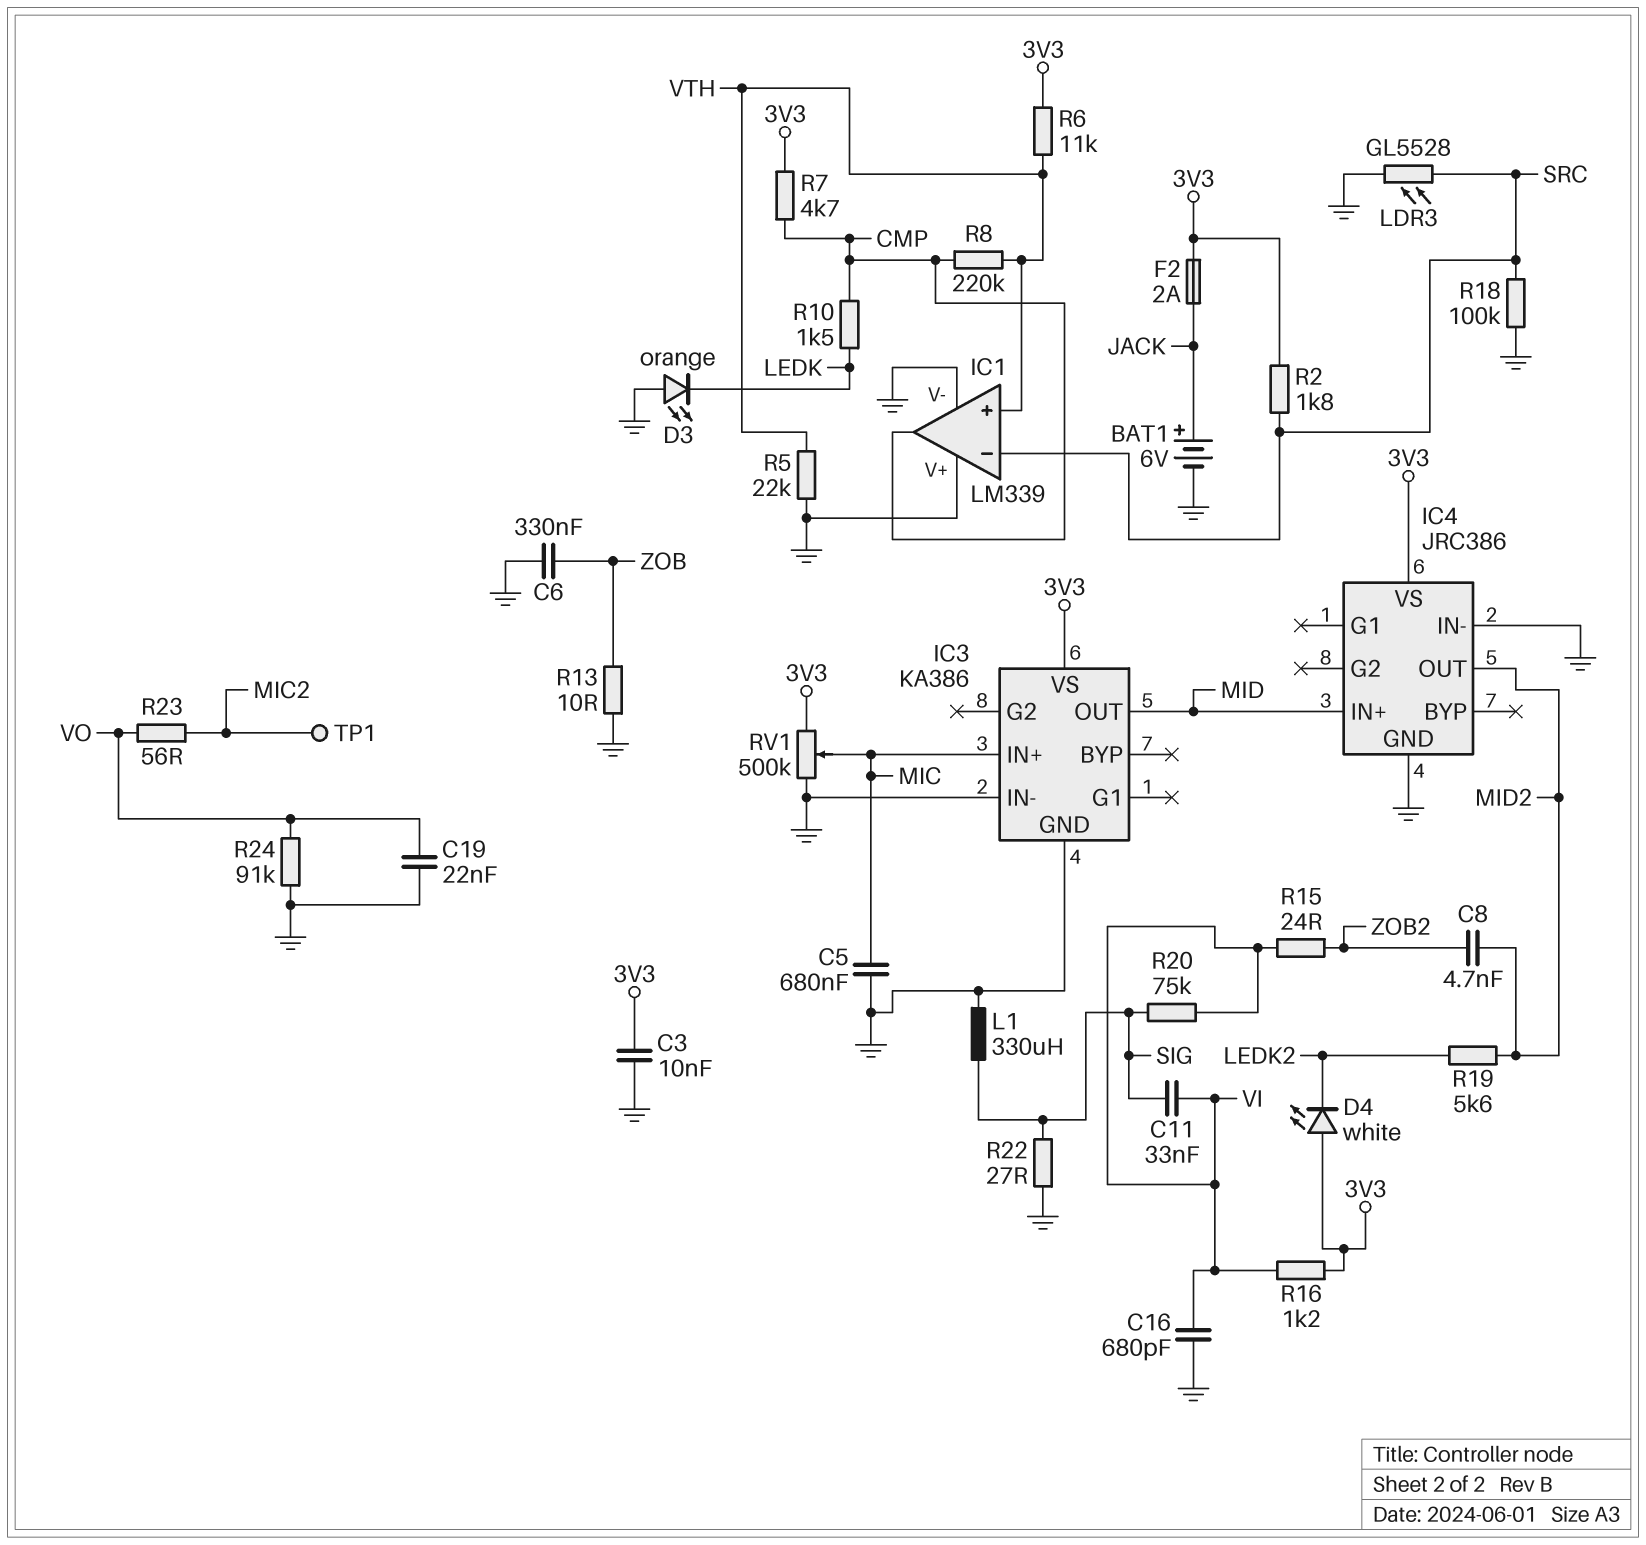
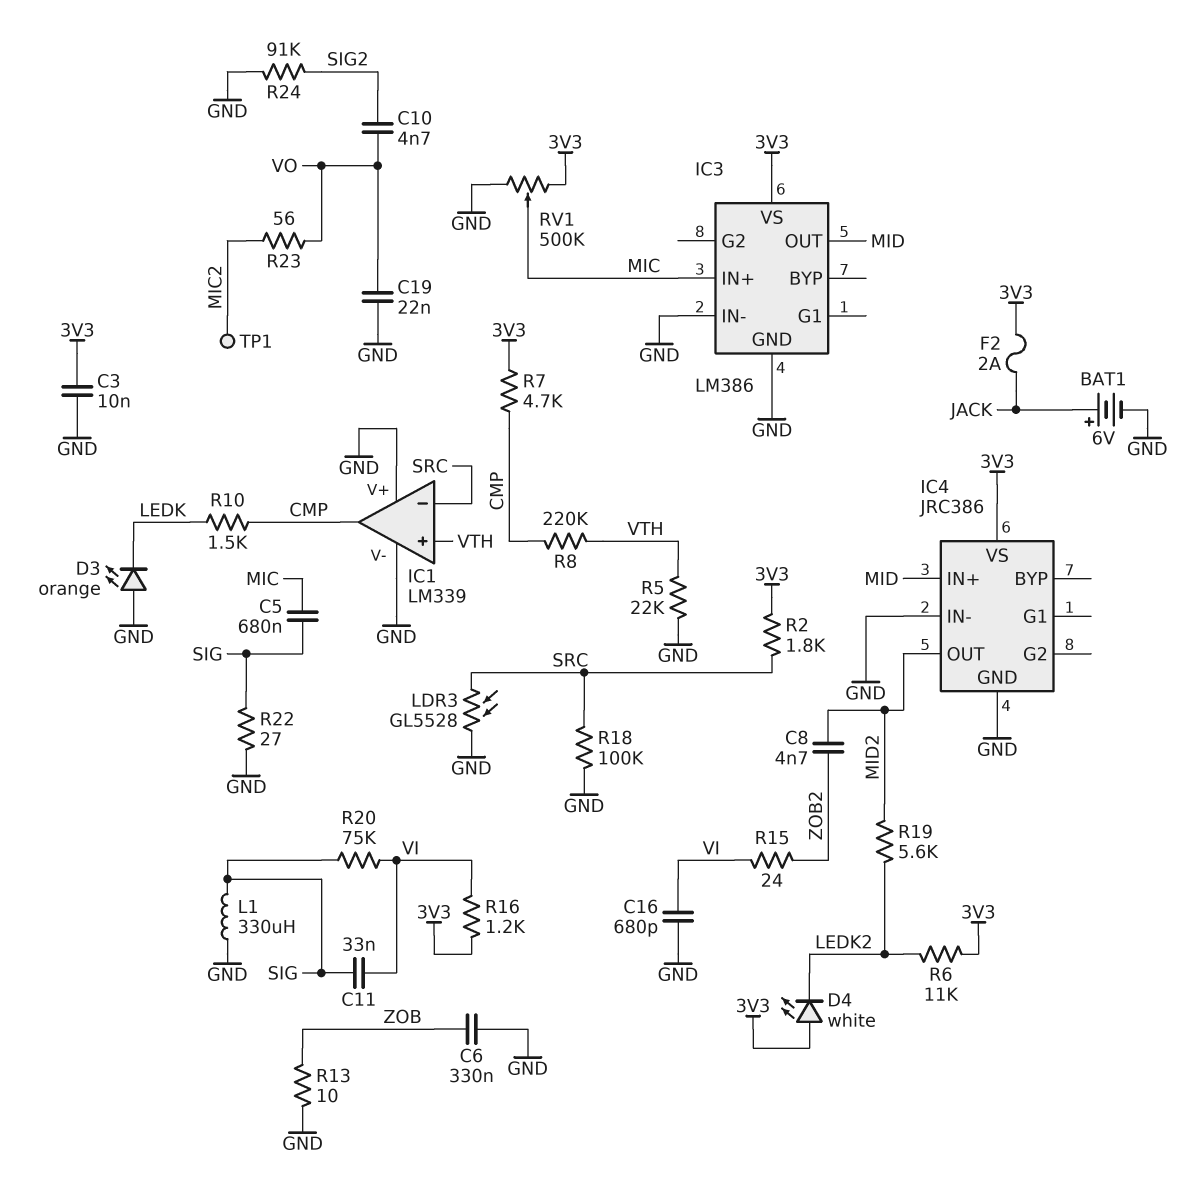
C5: 680nF (GND, MIC) -> 680nF (MIC, SIG)
C10: none -> 4.7nF (SIG2, VO)
IC3: KA386 -> LM386
R6: 11k (3V3, VTH) -> 11k (3V3, LEDK2)
R24: 91k (GND, VO) -> 91k (GND, SIG2)

